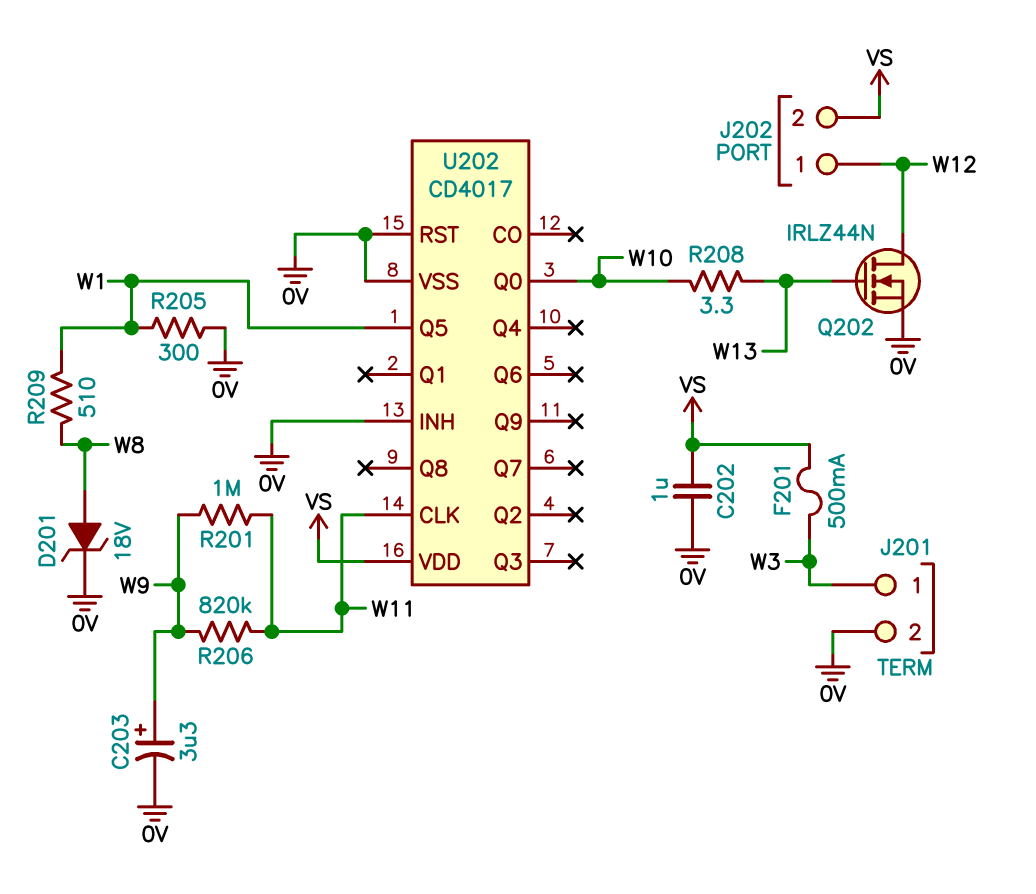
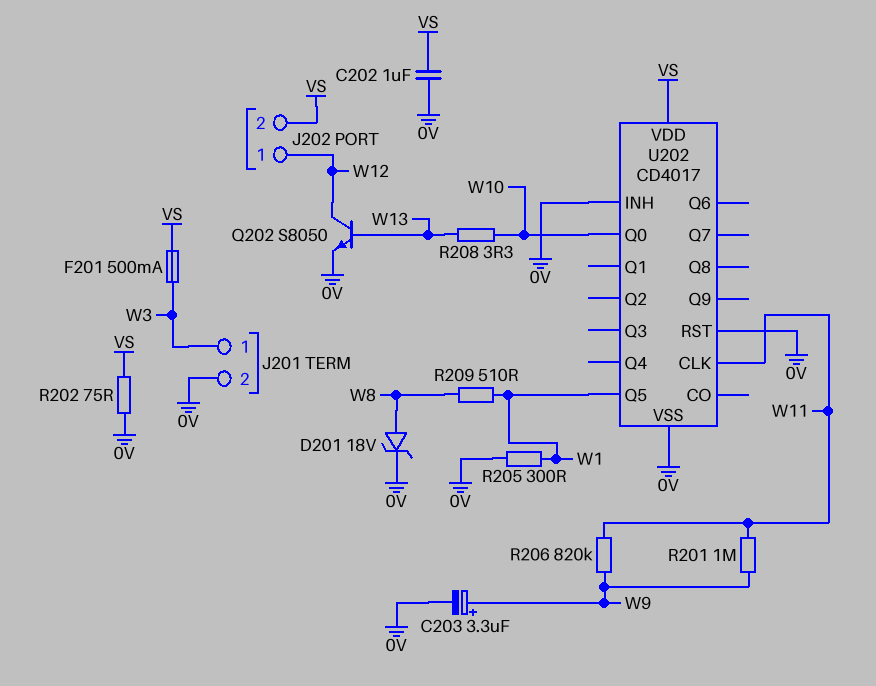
Q202: NMOS IRLZ44N (G W13, D W12, S 0V) -> NPN S8050 (B W13, C W12, E 0V)
R202: none -> 75 (0V, VS)

